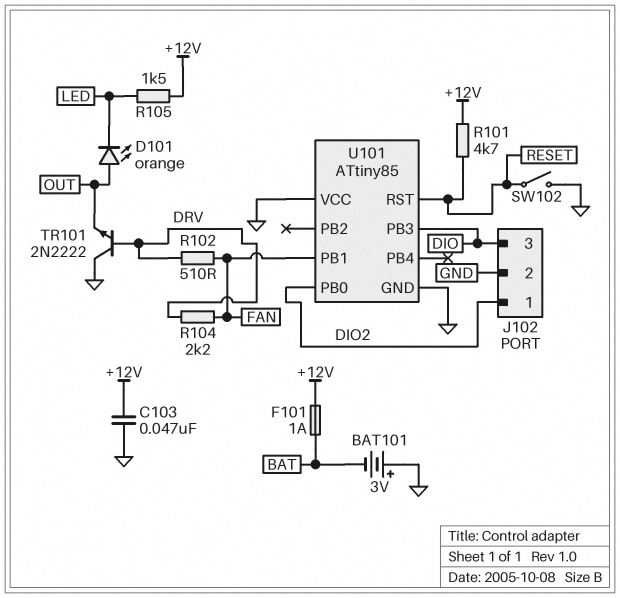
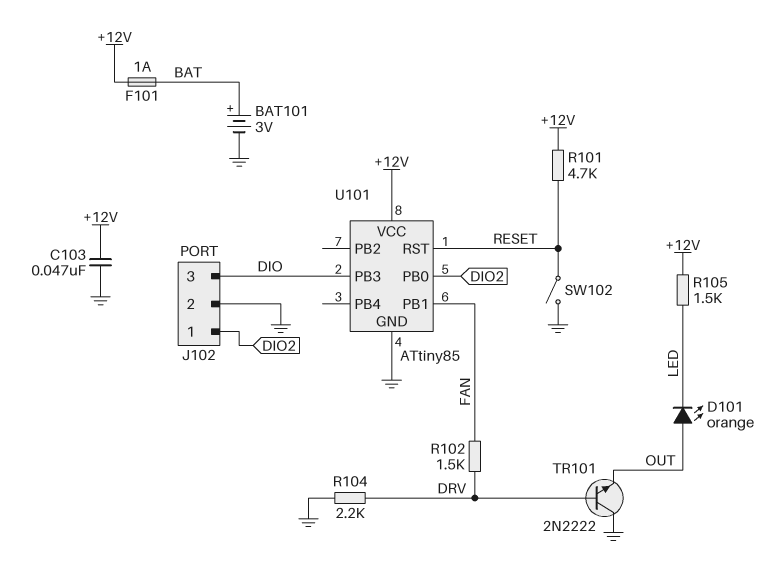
BAT101: 3V (plus GND, minus BAT) -> 3V (plus BAT, minus GND)
R102: 510 (DRV, FAN) -> 1.5k (DRV, FAN)
R104: 2.2k (DRV, FAN) -> 2.2k (DRV, GND)
U101 pin VCC: GND -> +12V

